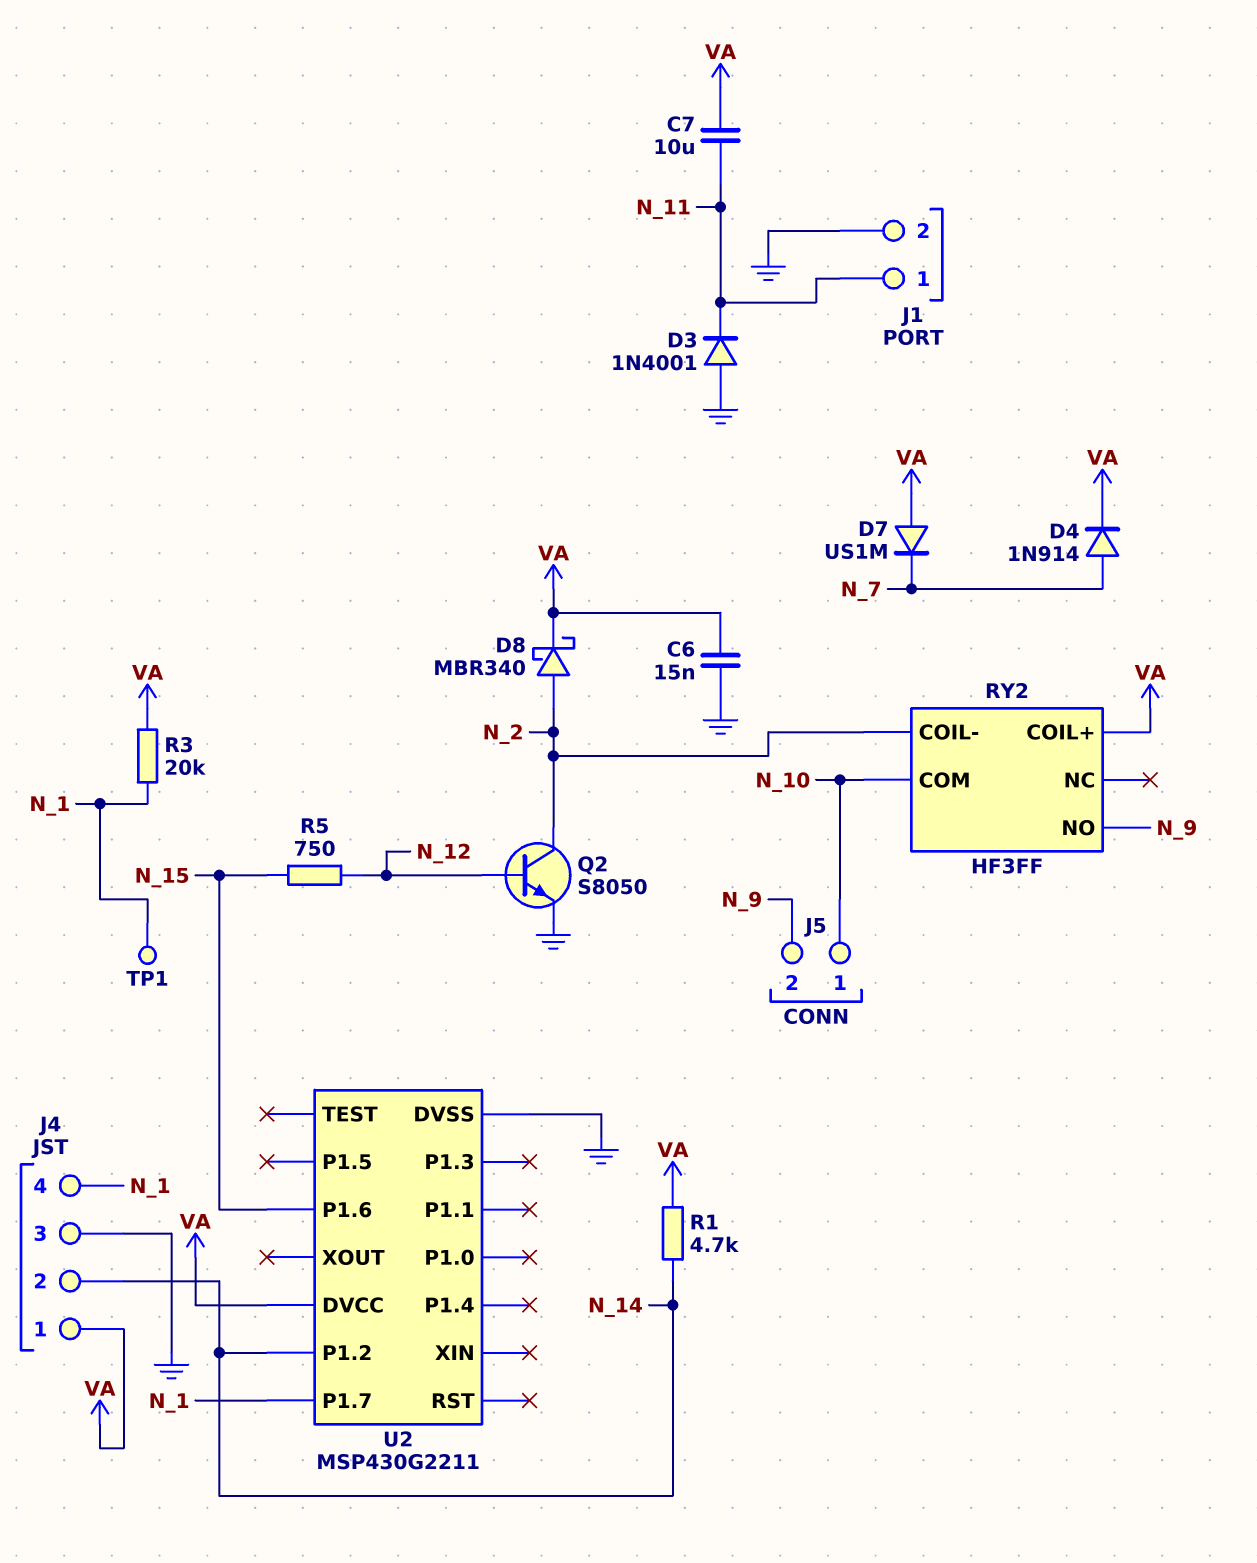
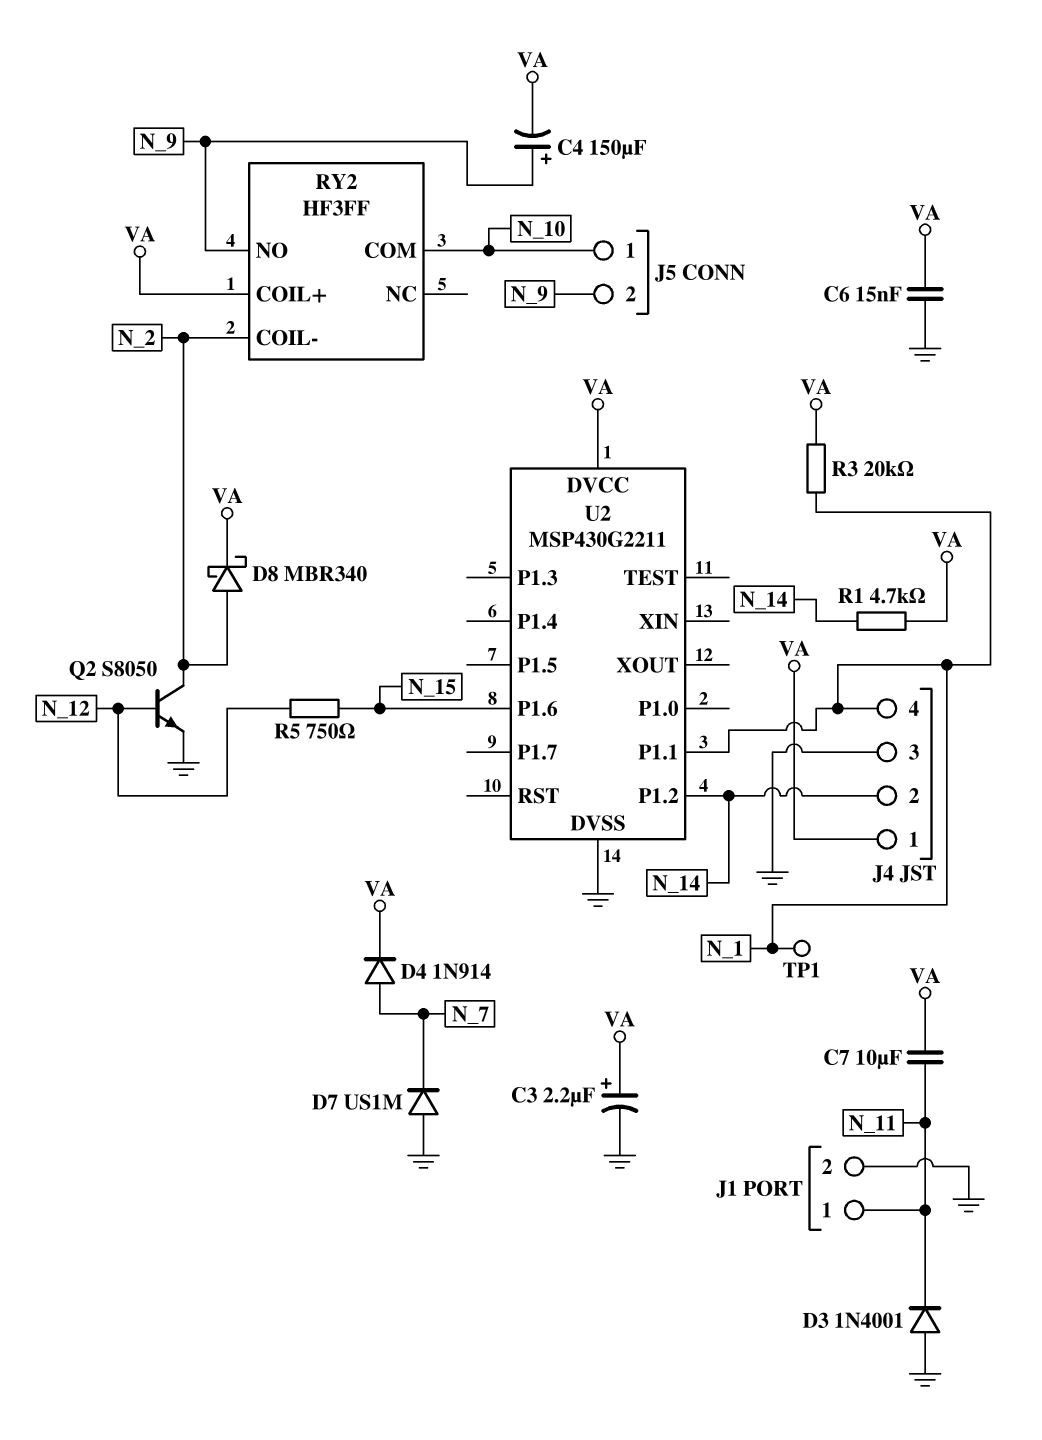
C3: none -> 2.2uF (plus VA, minus GND)
C4: none -> 150uF (plus N_9, minus VA)
D7: diode US1M (A VA, K N_7) -> diode US1M (A GND, K N_7)
U2 pin P1.1: none -> N_1
U2 pin P1.7: N_1 -> none

